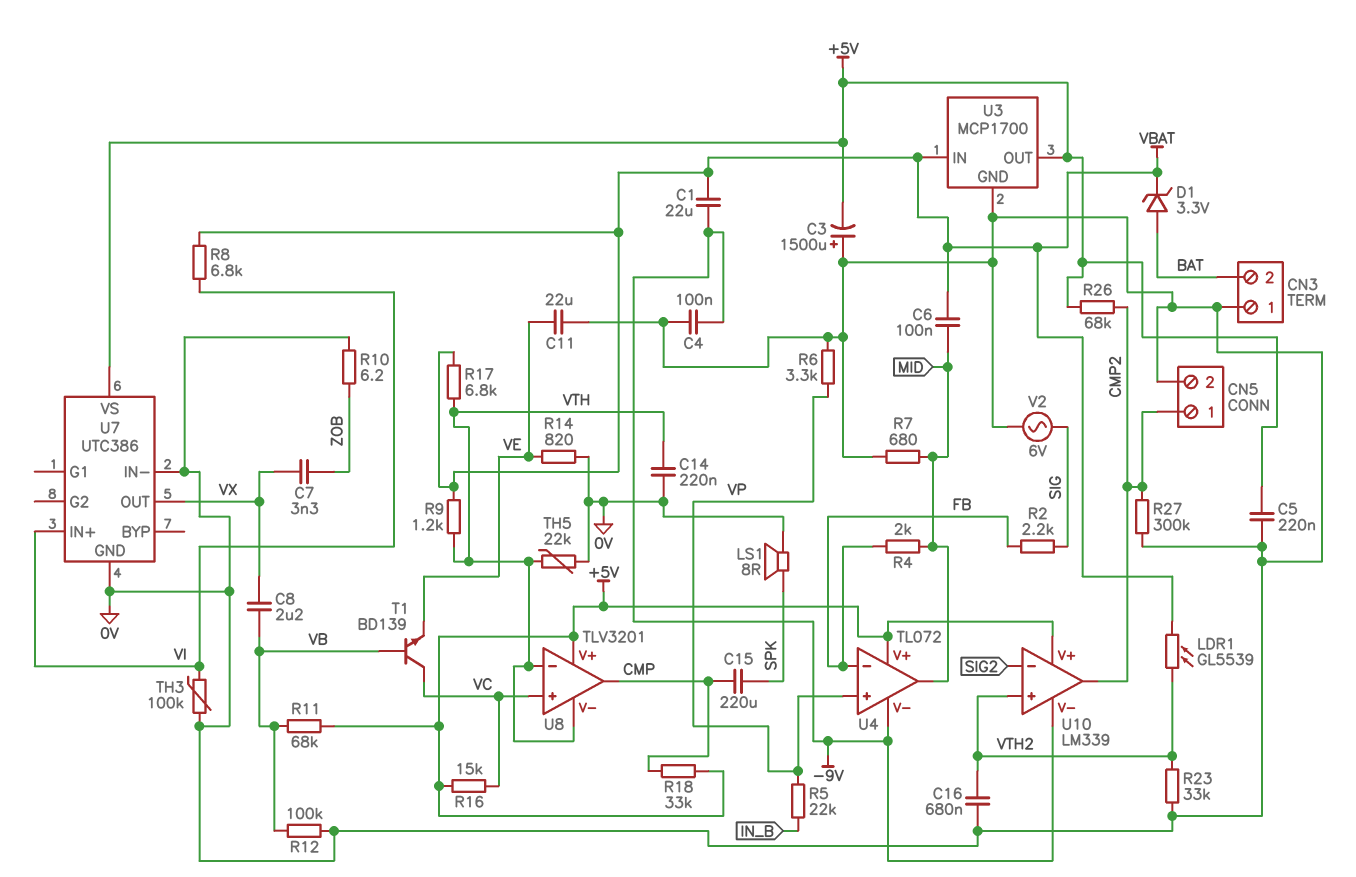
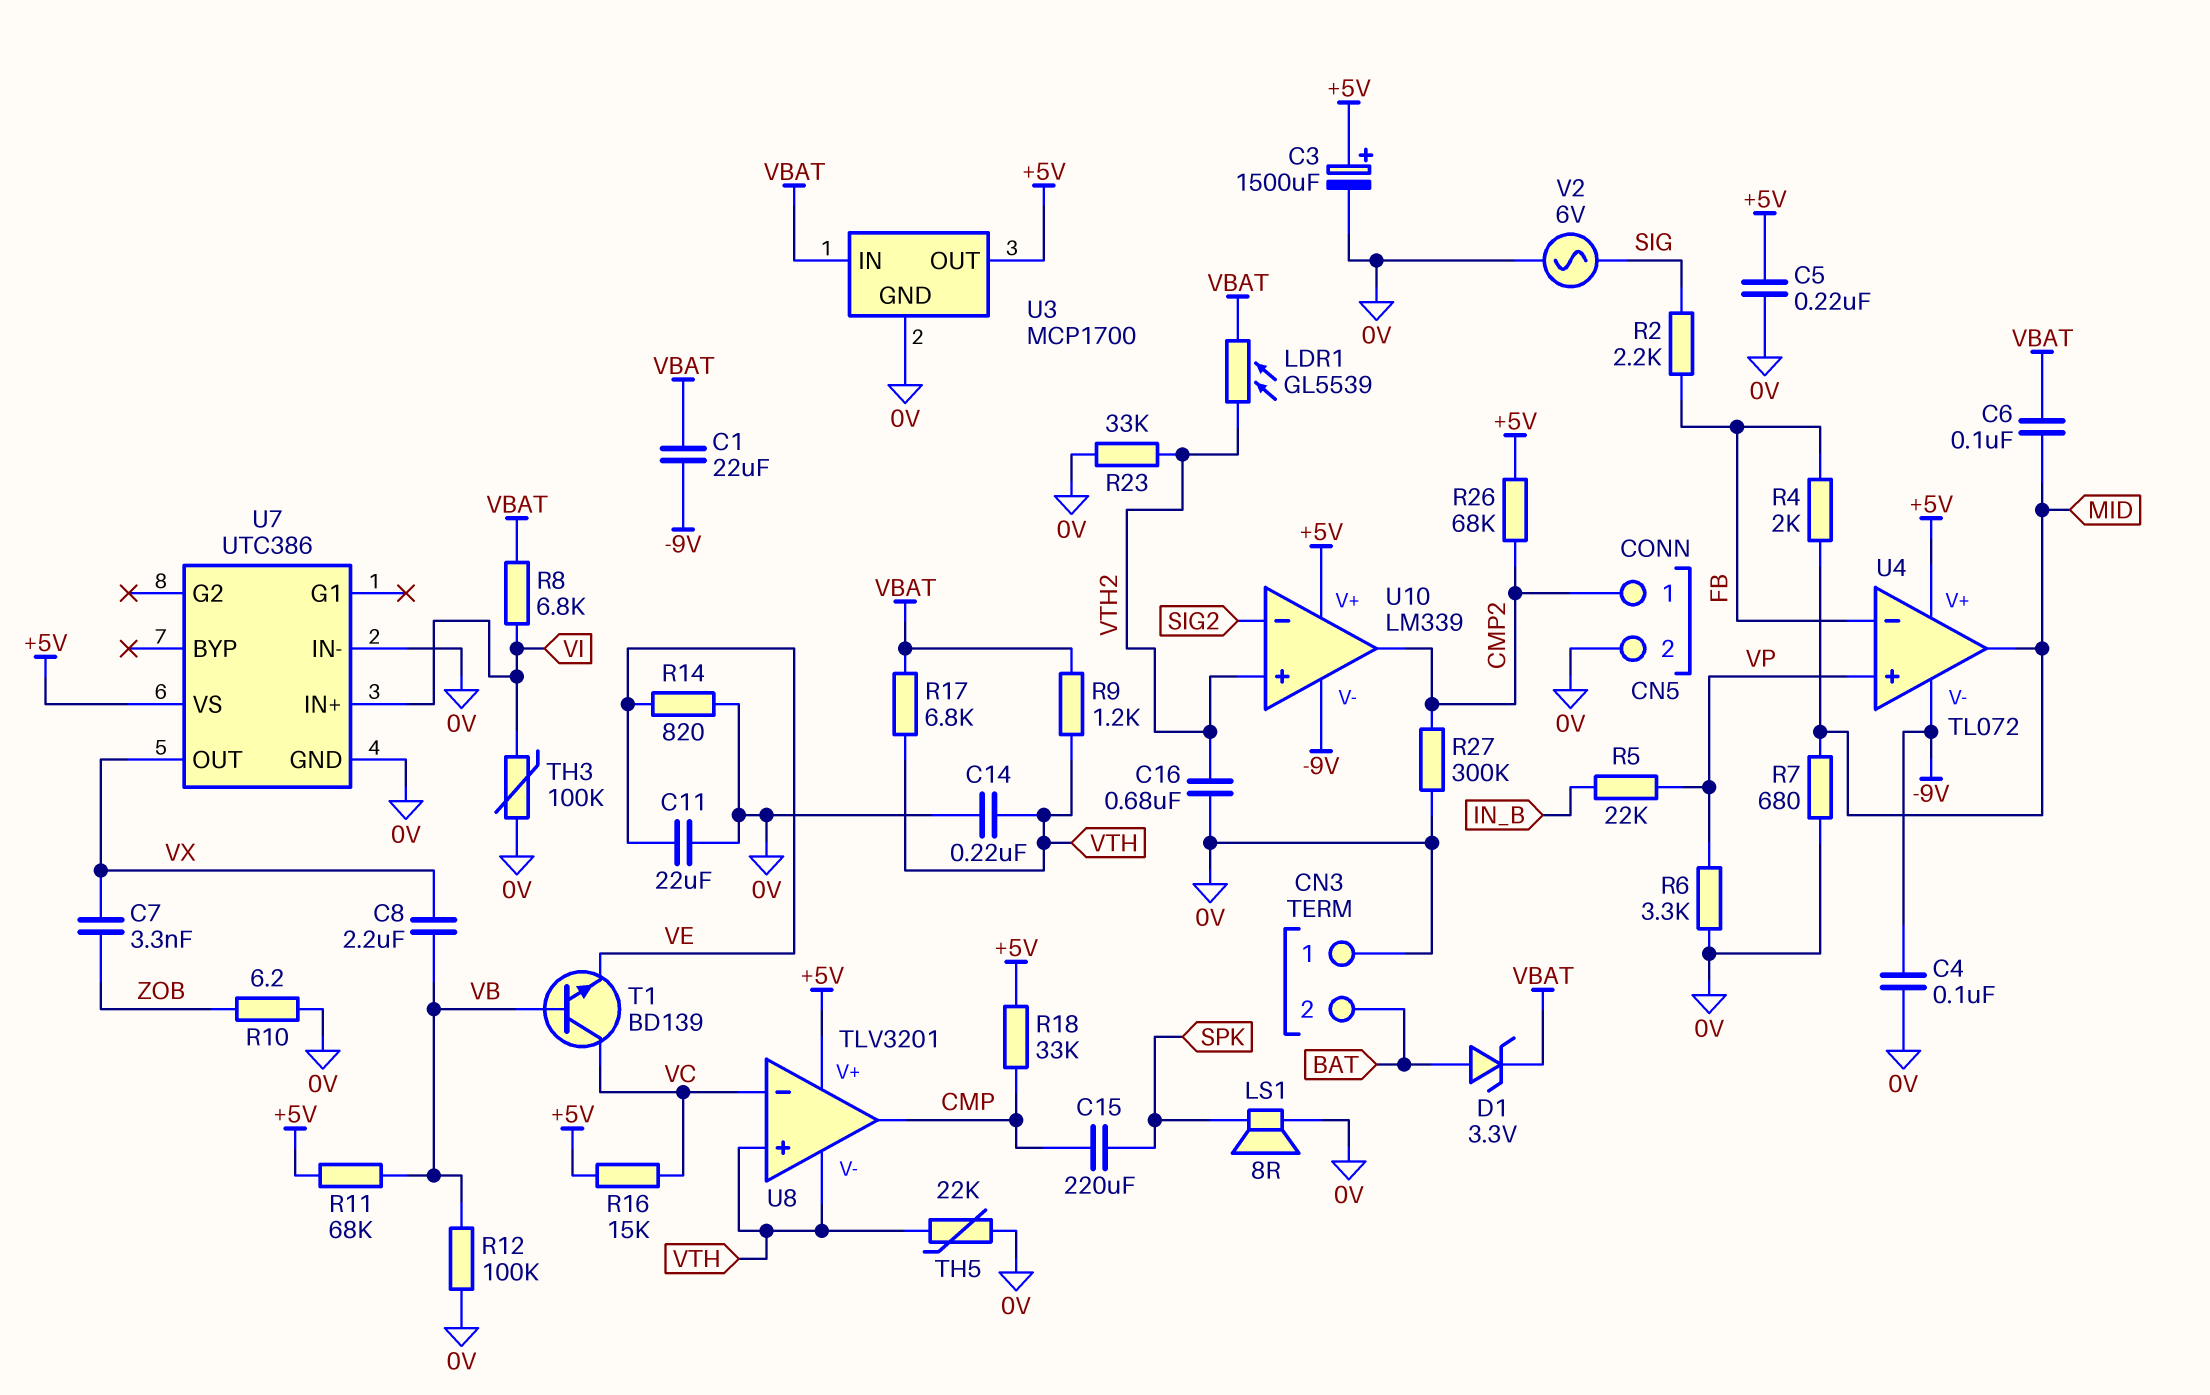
C3: 1500uF (plus 0V, minus +5V) -> 1500uF (plus +5V, minus 0V)
U8 pin in+: VC -> VTH
U8 pin in-: VTH -> VC

